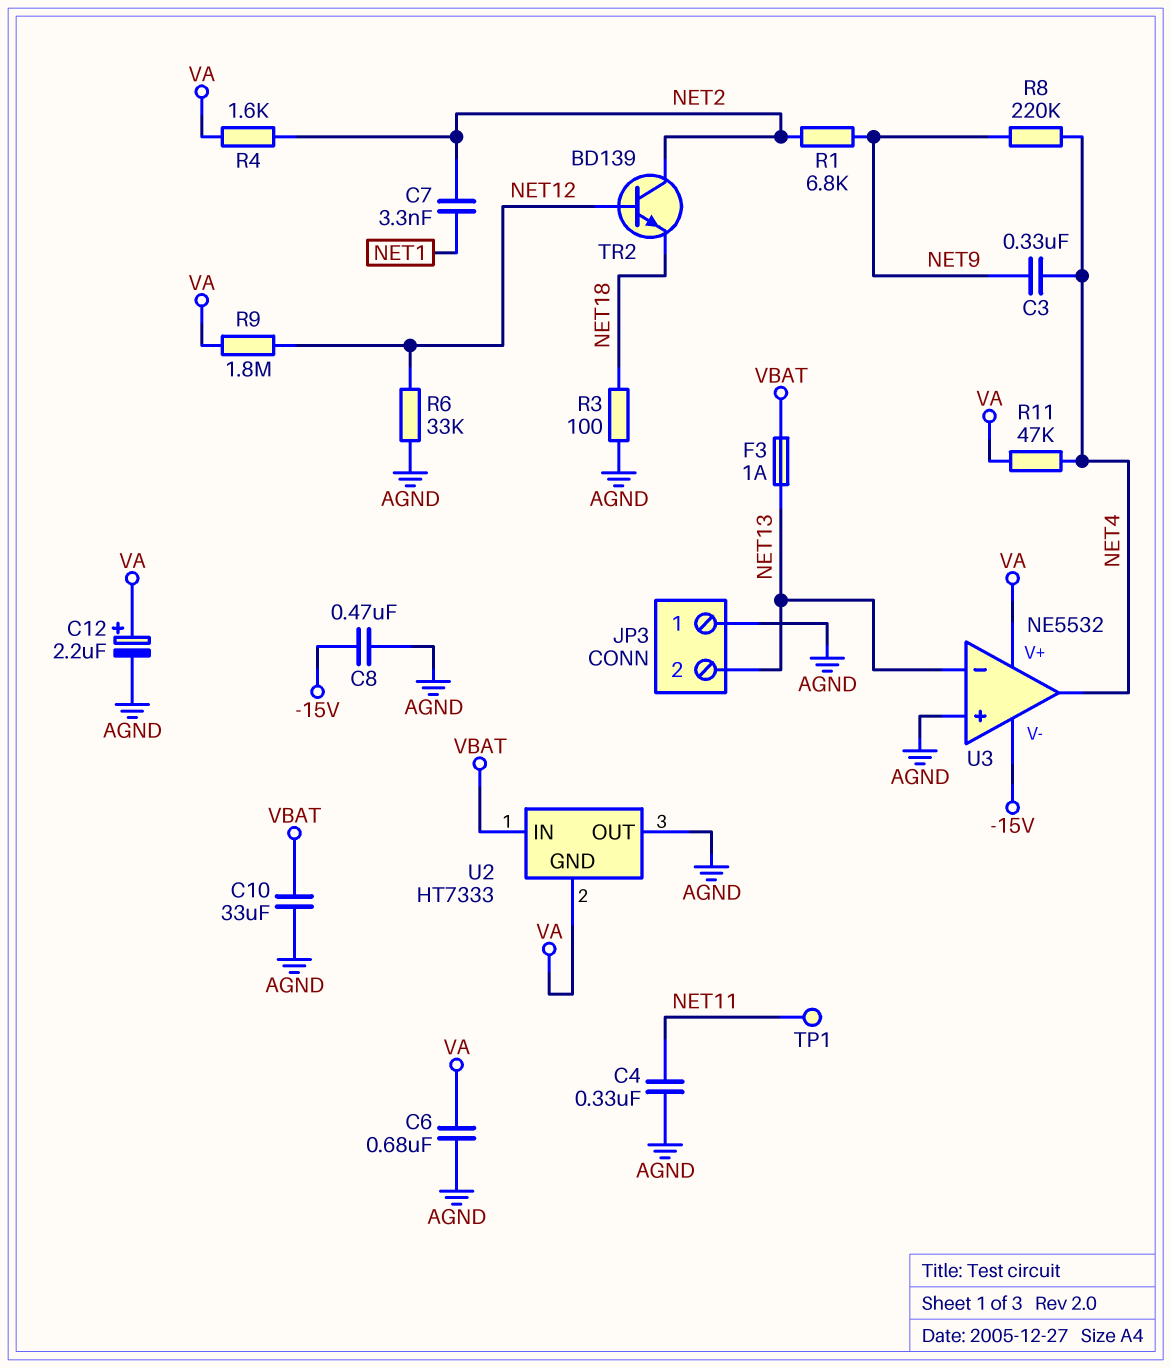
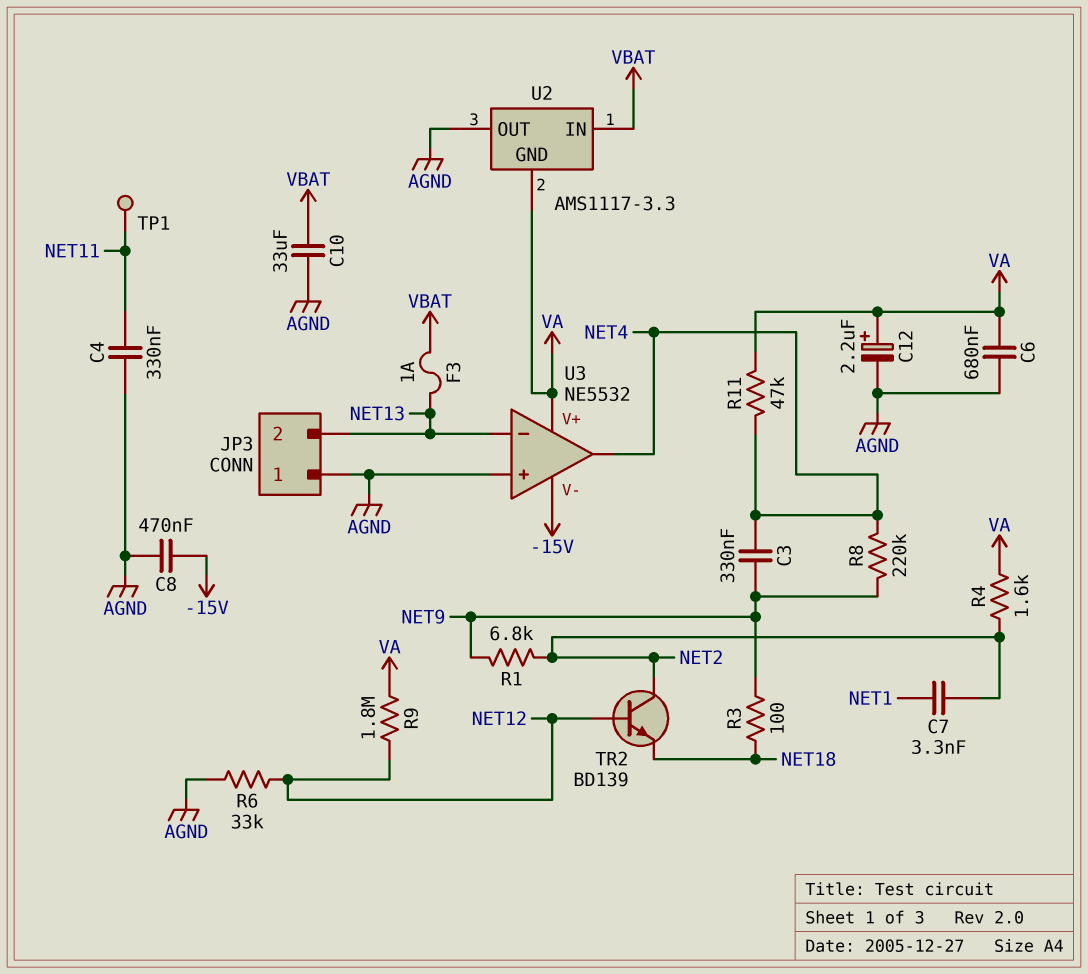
R3: 100 (AGND, NET18) -> 100 (NET9, NET18)
U2: HT7333 -> AMS1117-3.3

